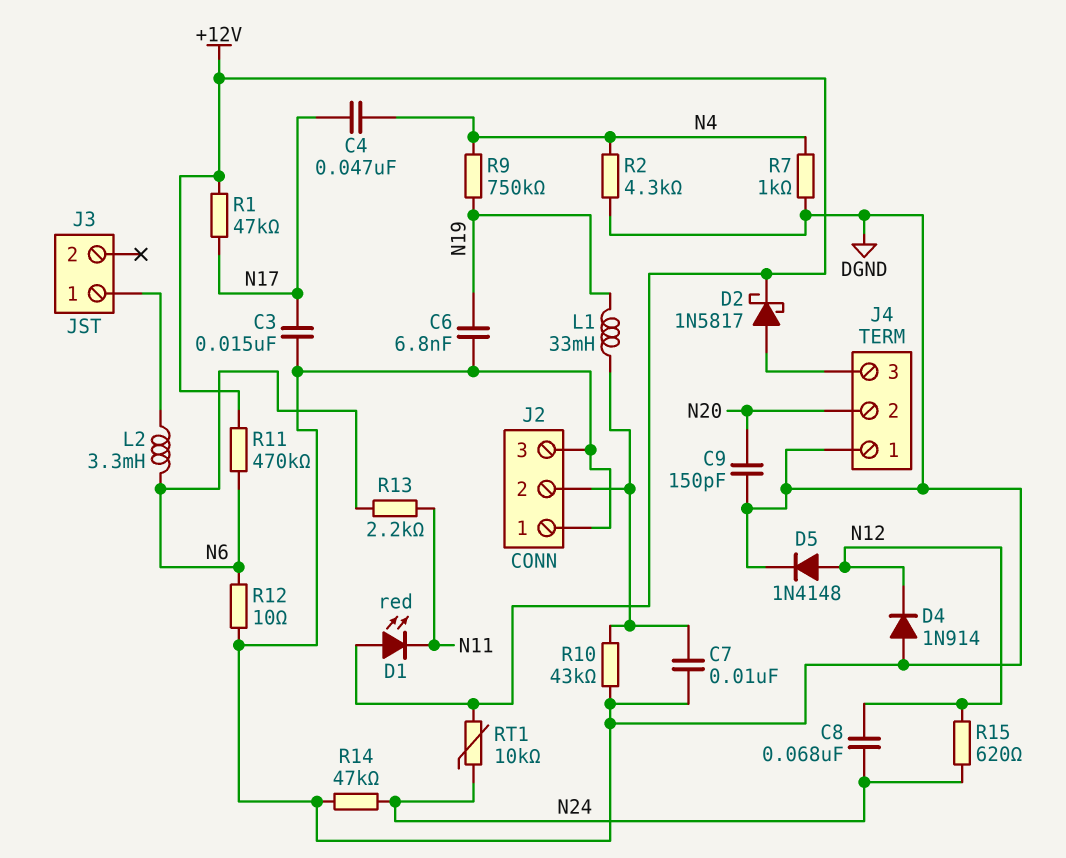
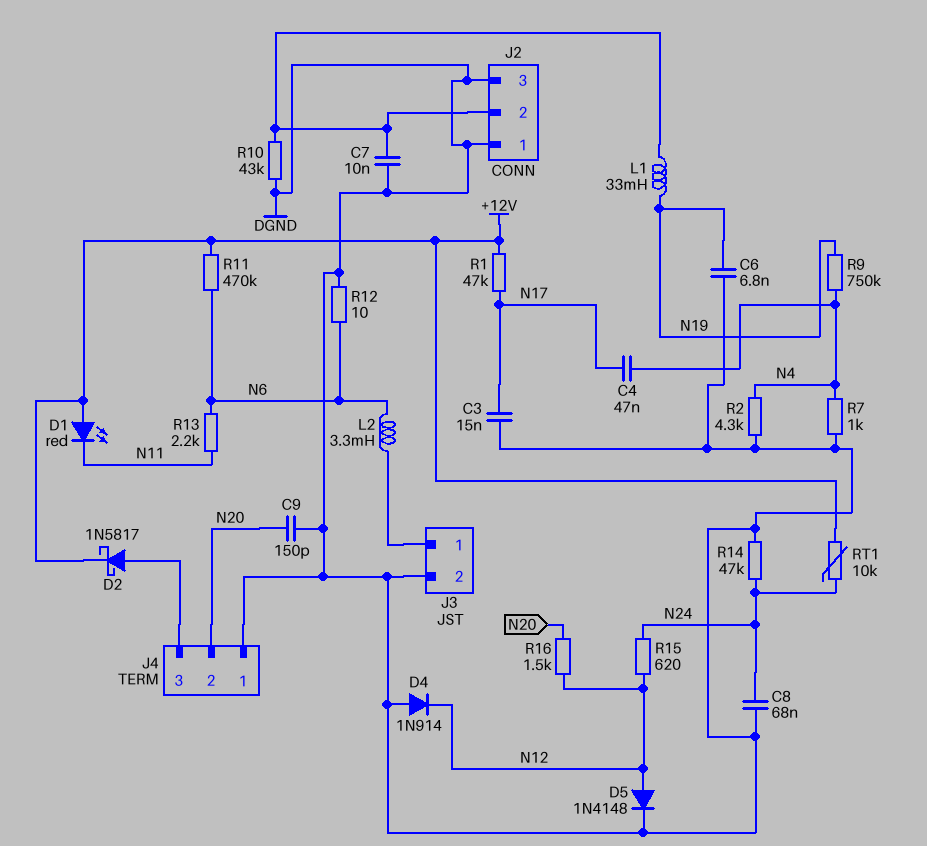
C8: 68nF (N12, N24) -> 68nF (DGND, N24)
J3 pin 2: none -> DGND
R16: none -> 1.5k (N12, N20)

